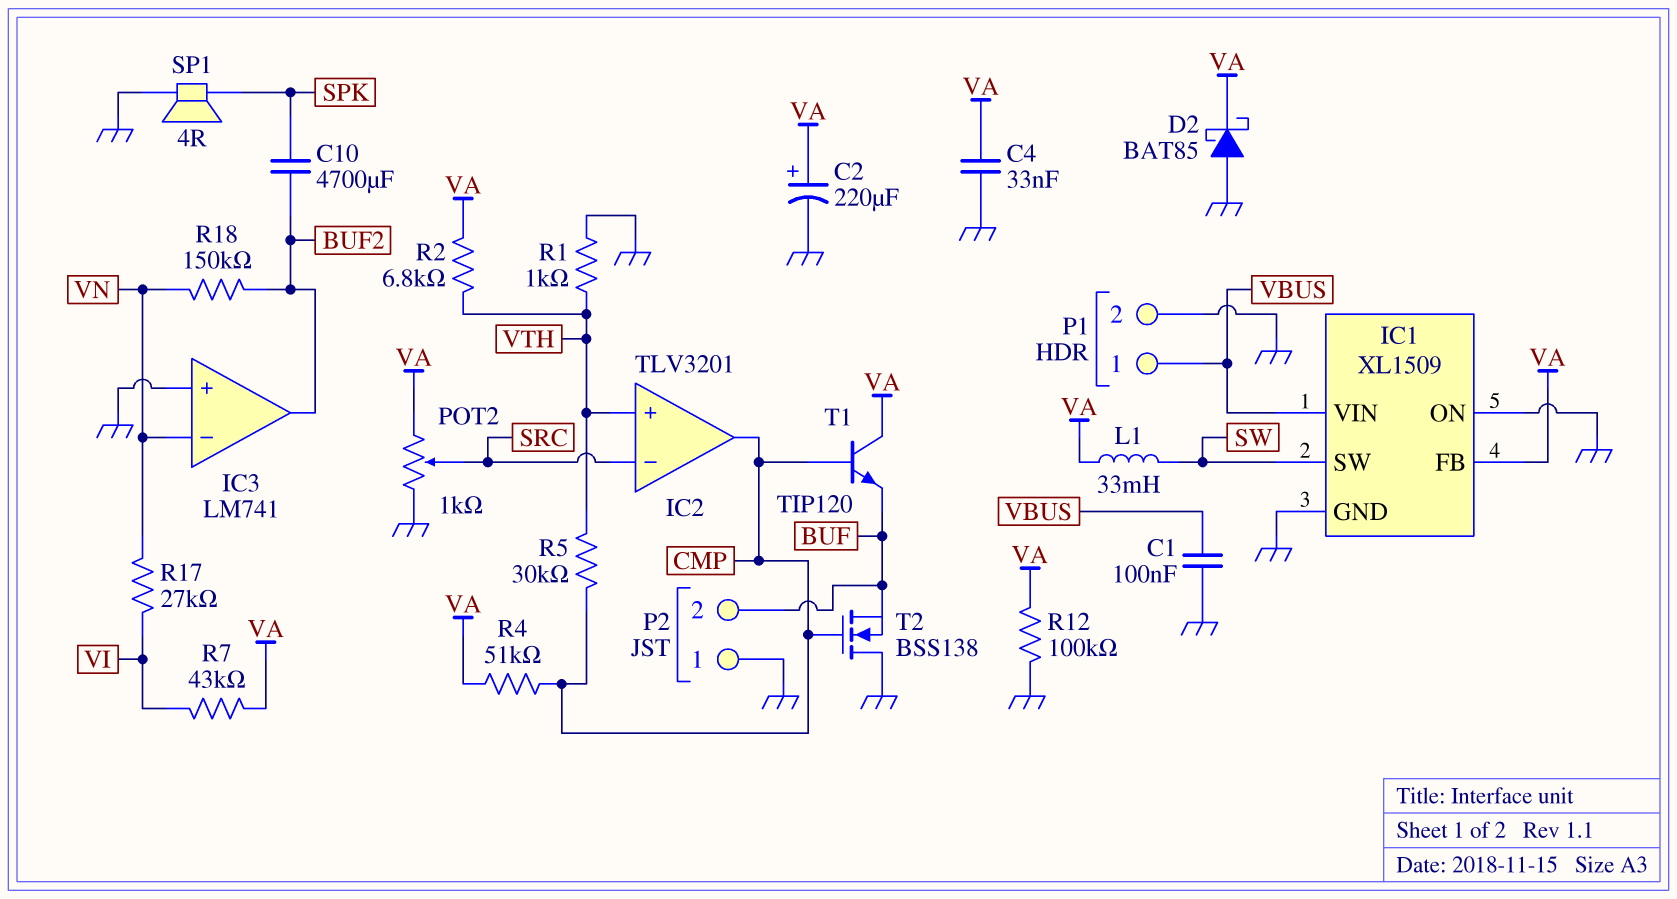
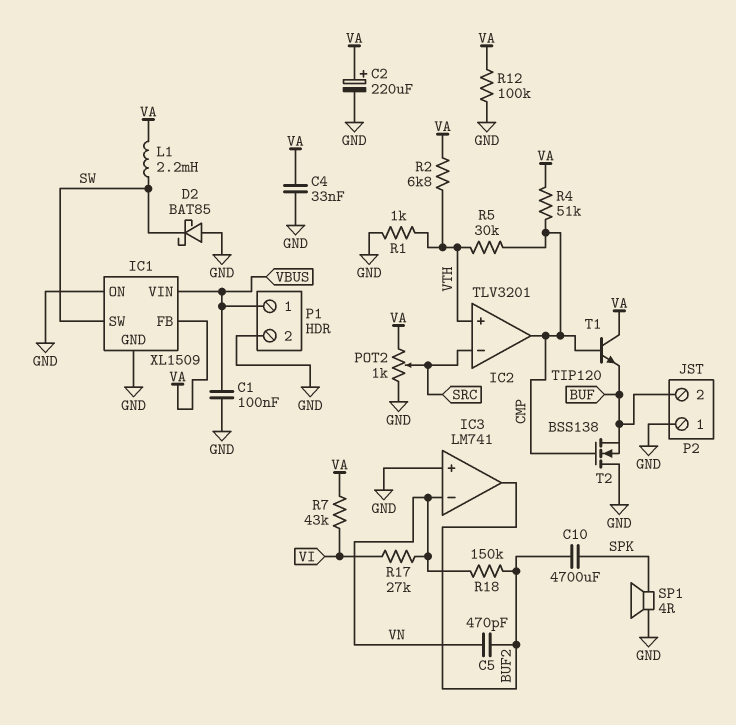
C5: none -> 470pF (BUF2, VN)
D2: schottky BAT85 (A GND, K VA) -> schottky BAT85 (A GND, K SW)
L1: 33mH (SW, VA) -> 2.2mH (SW, VA)

